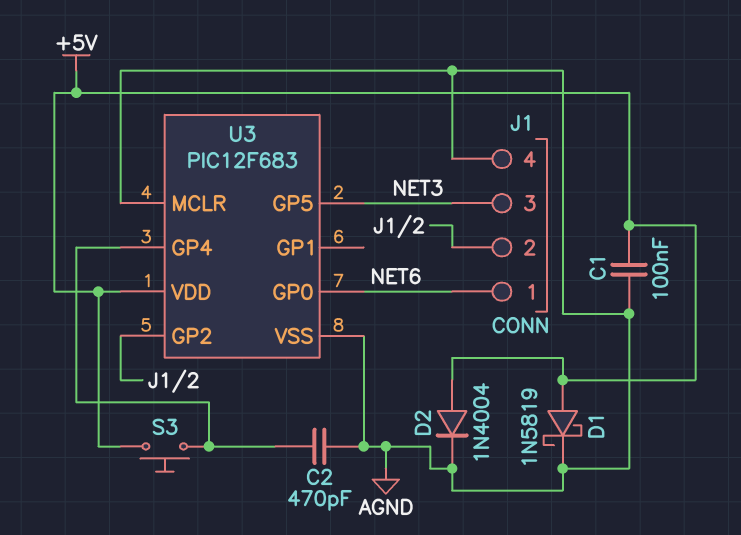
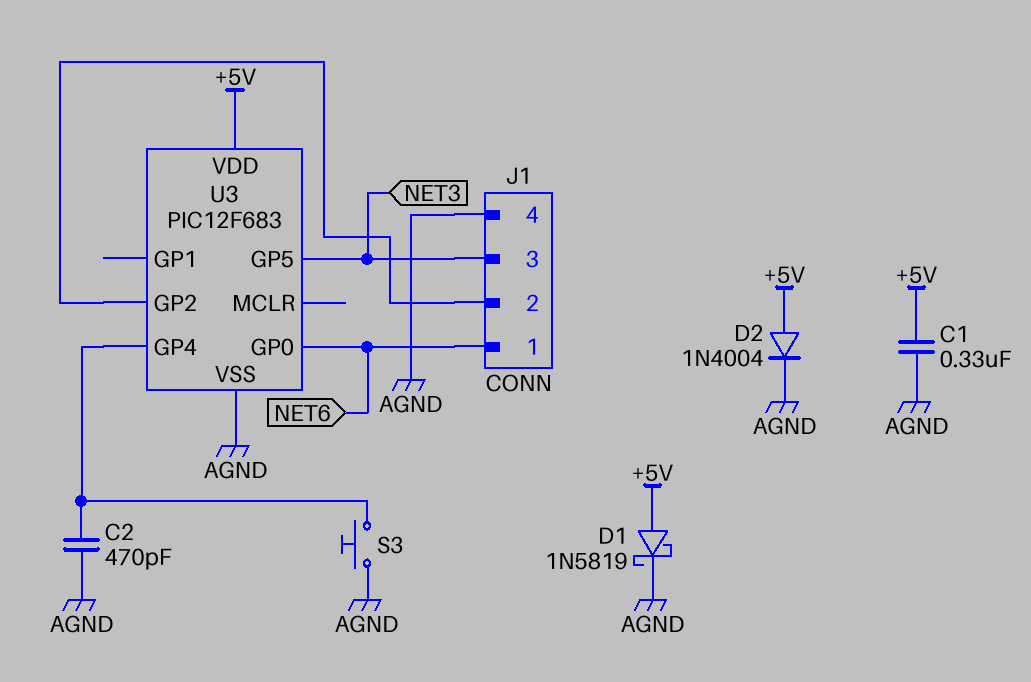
C1: 100nF (+5V, AGND) -> 330nF (+5V, AGND)
S3: button (+5V, U3/GP4) -> button (AGND, U3/GP4)
U3 pin MCLR: AGND -> none

